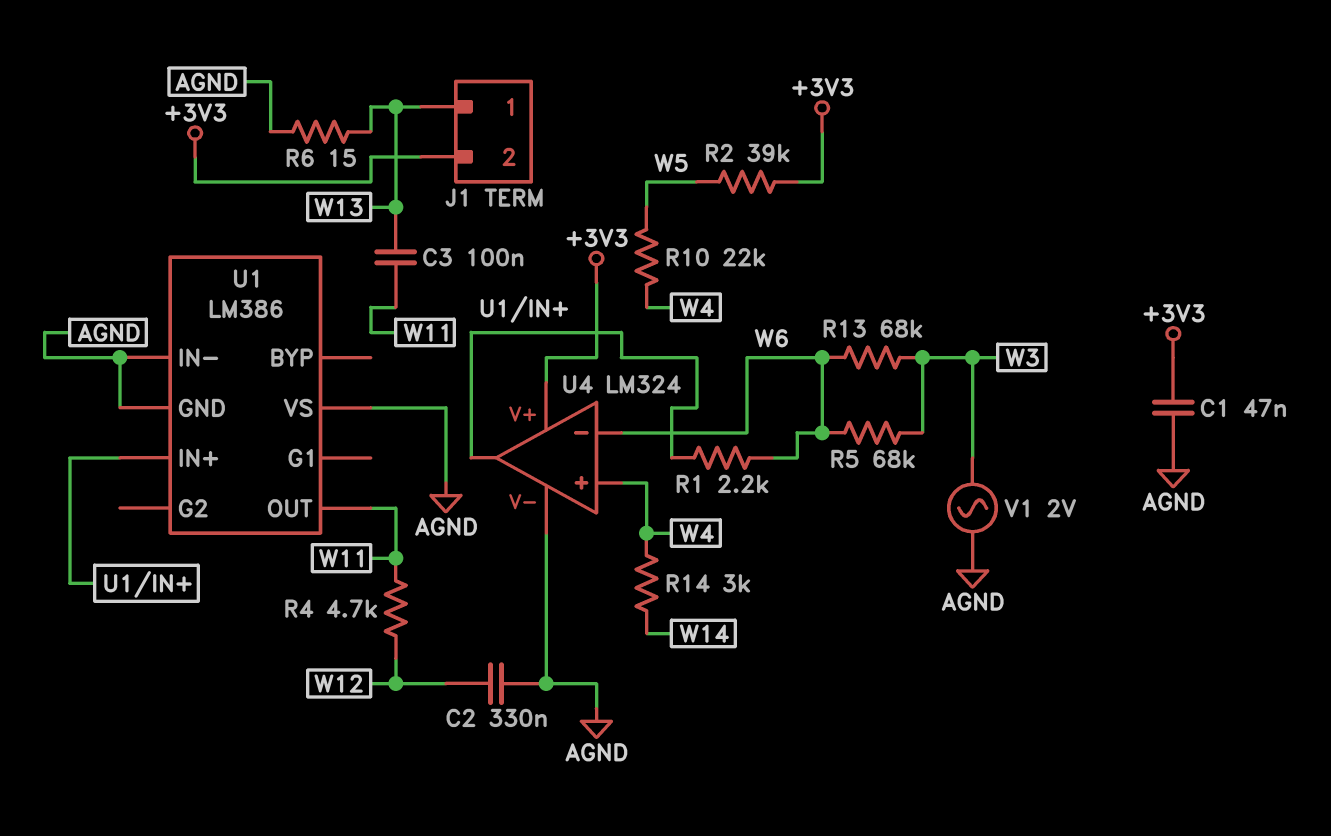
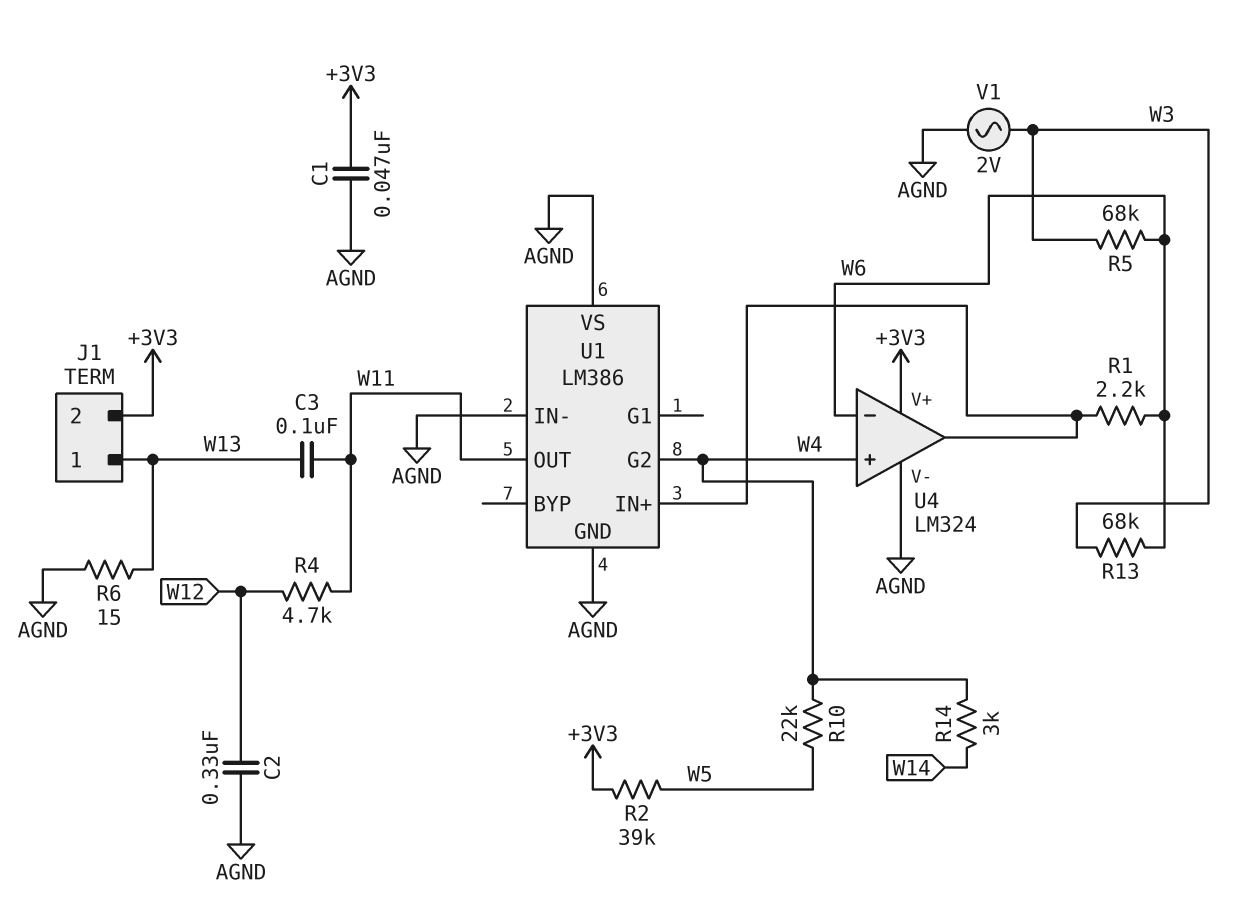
U1 pin G2: none -> W4

